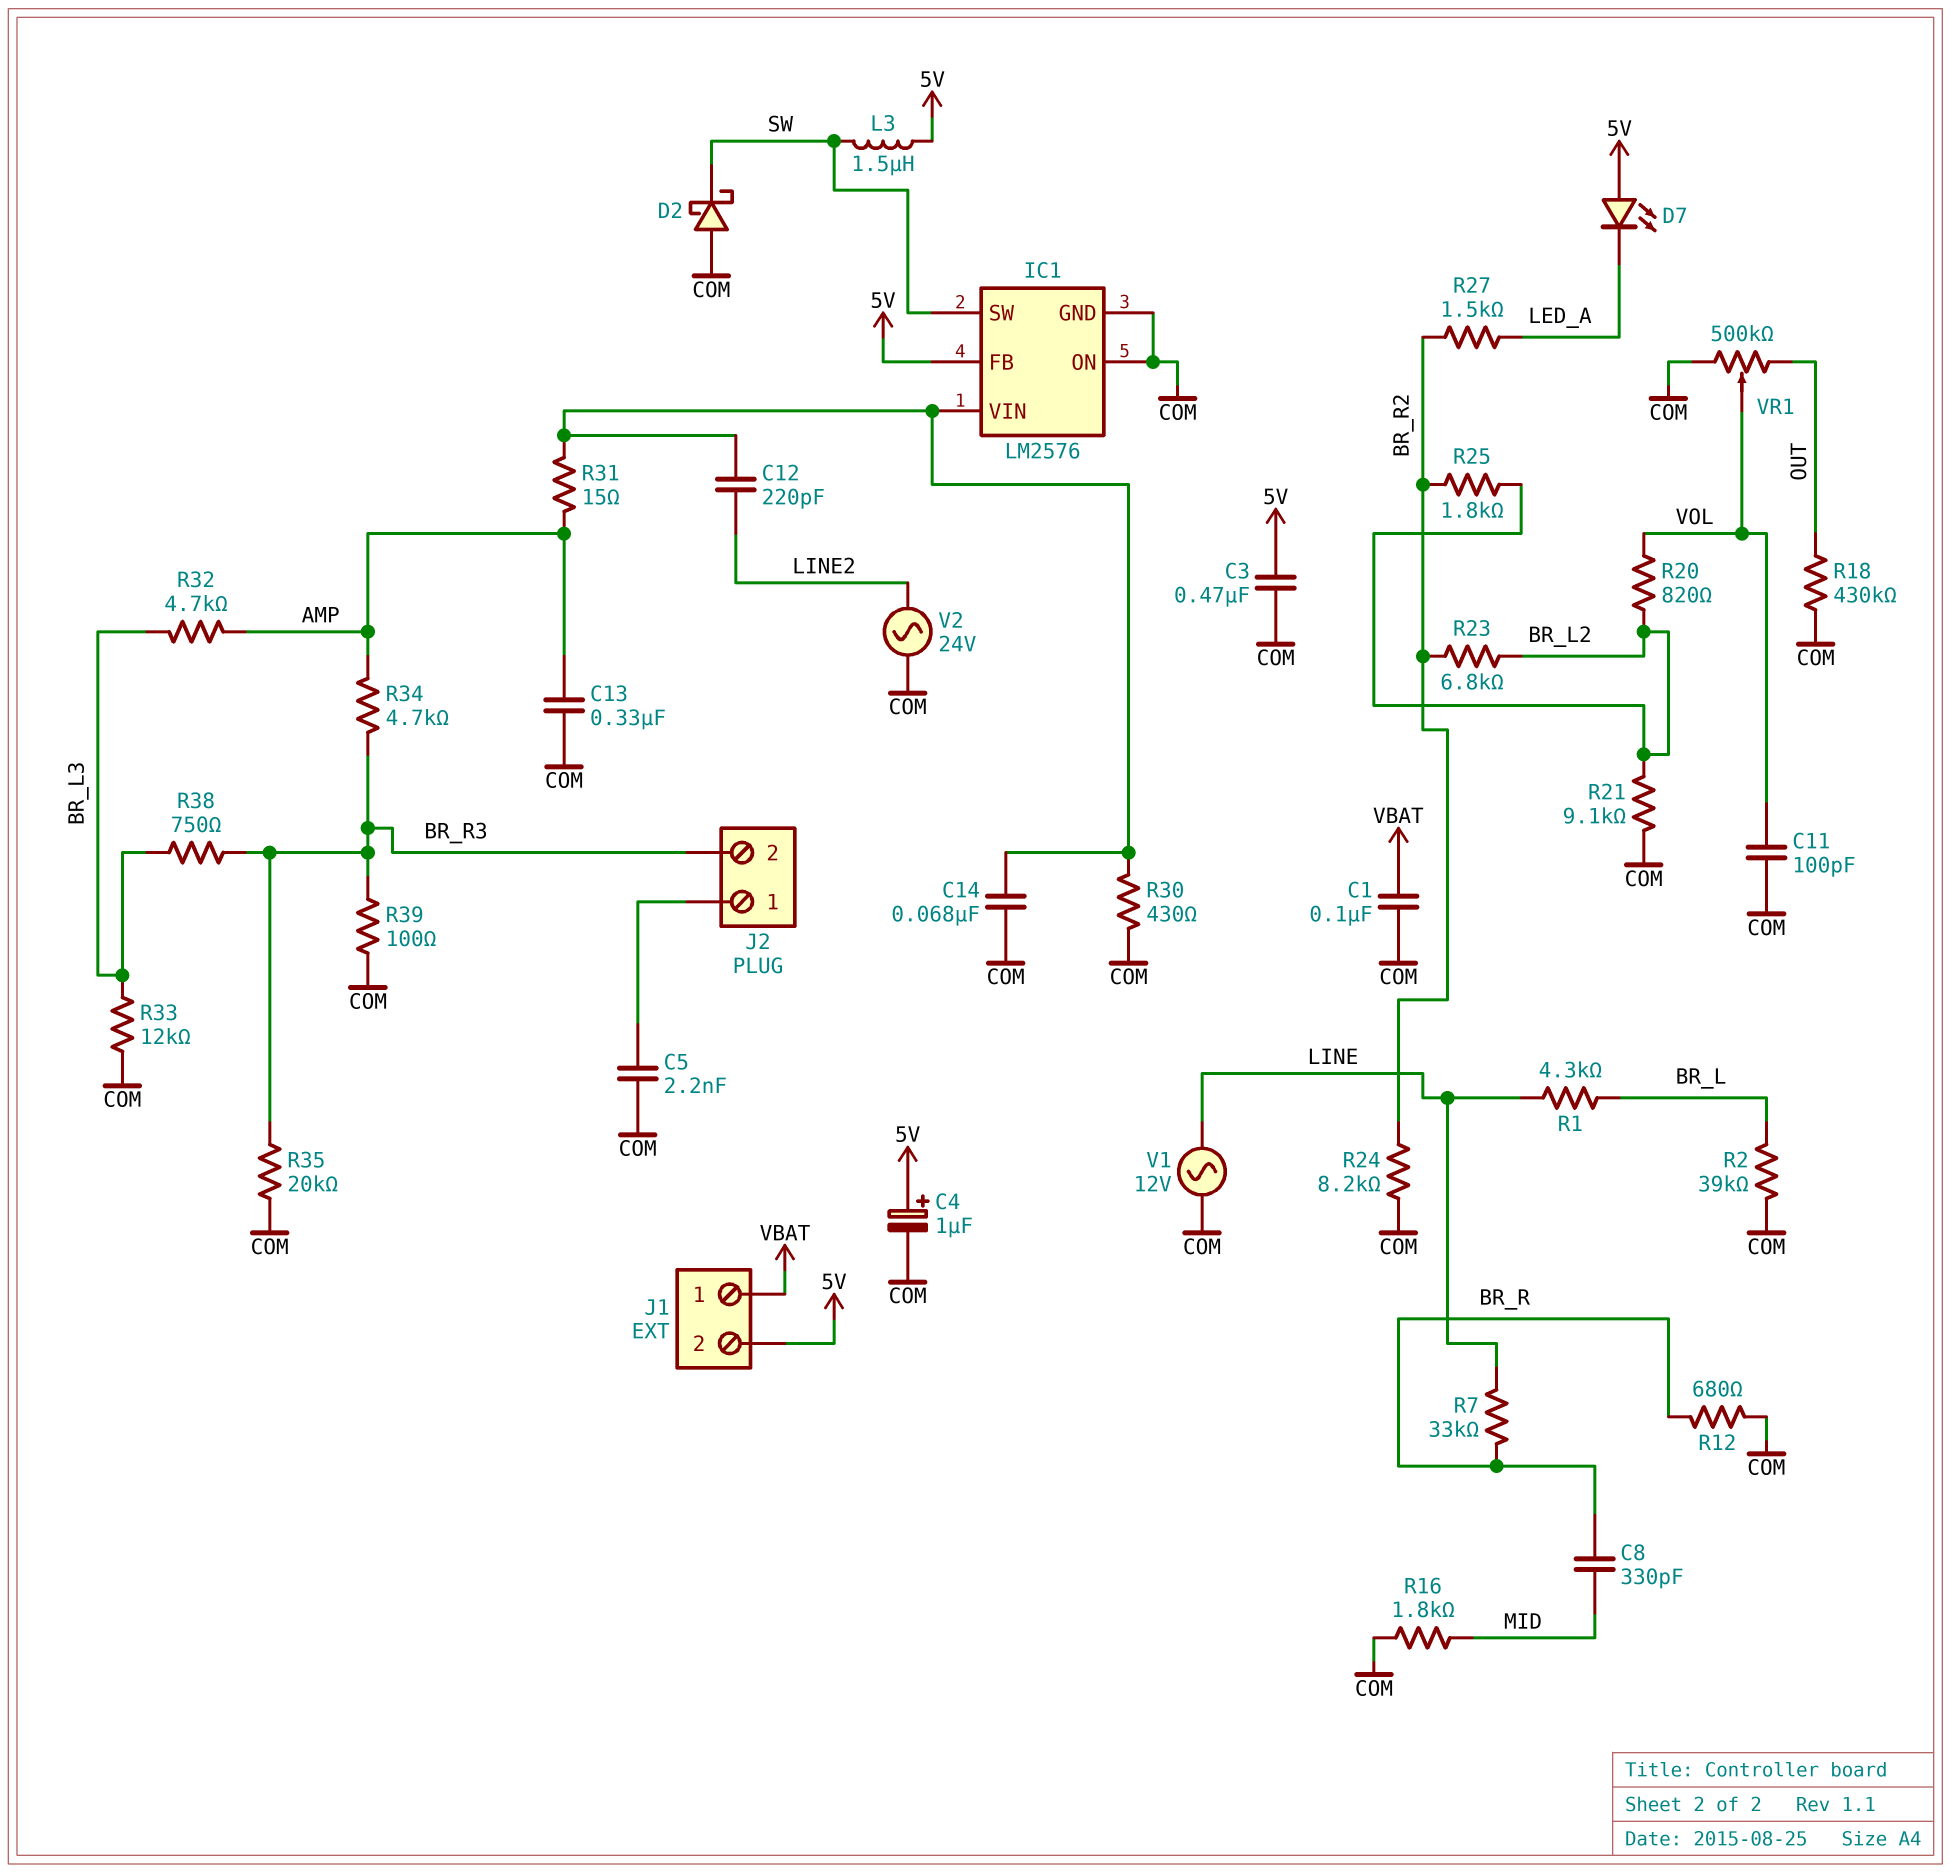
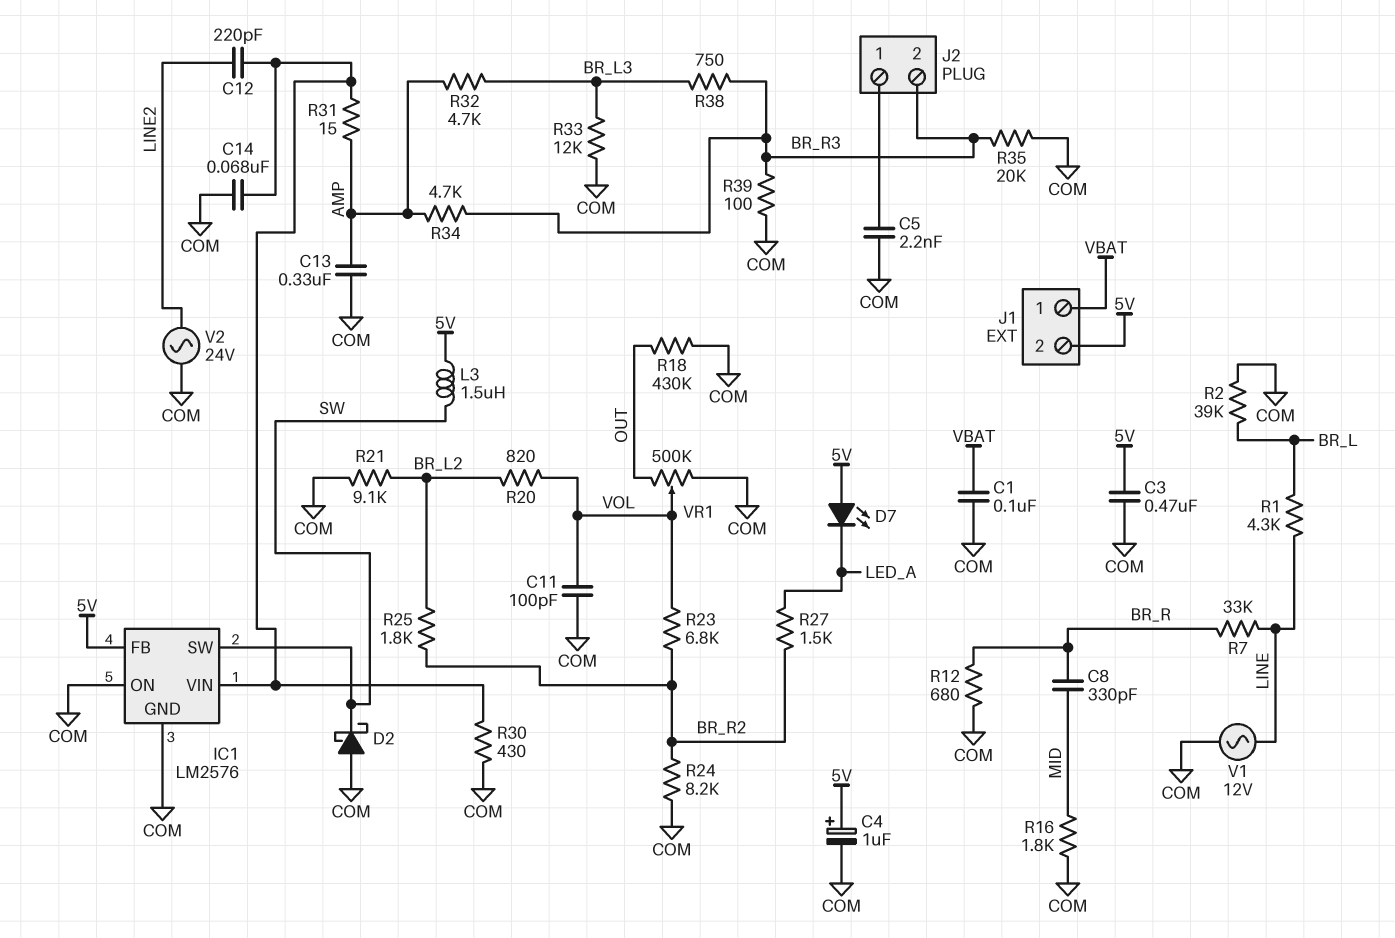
R23: 6.8k (BR_L2, BR_R2) -> 6.8k (BR_R2, VOL)

